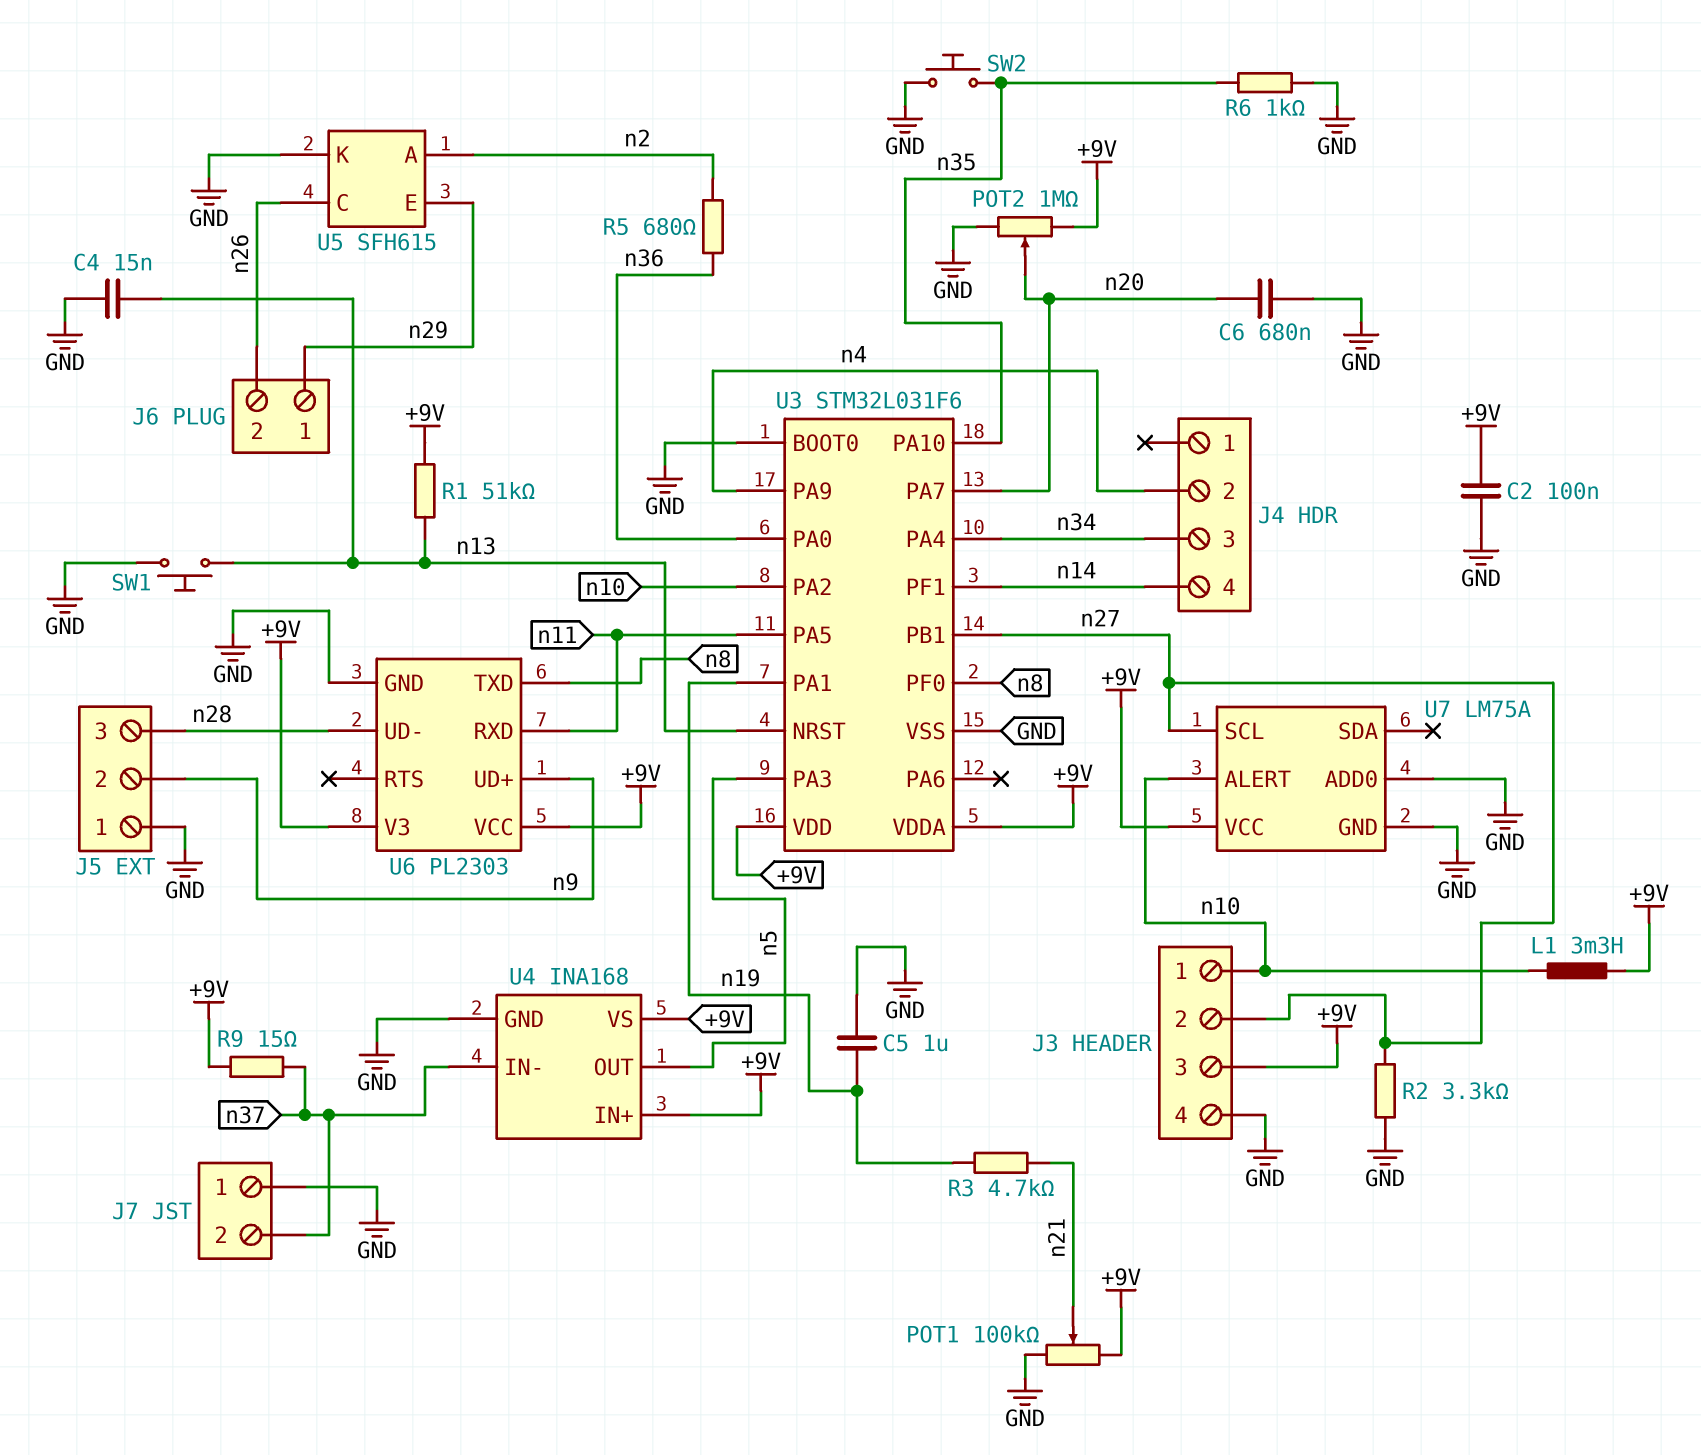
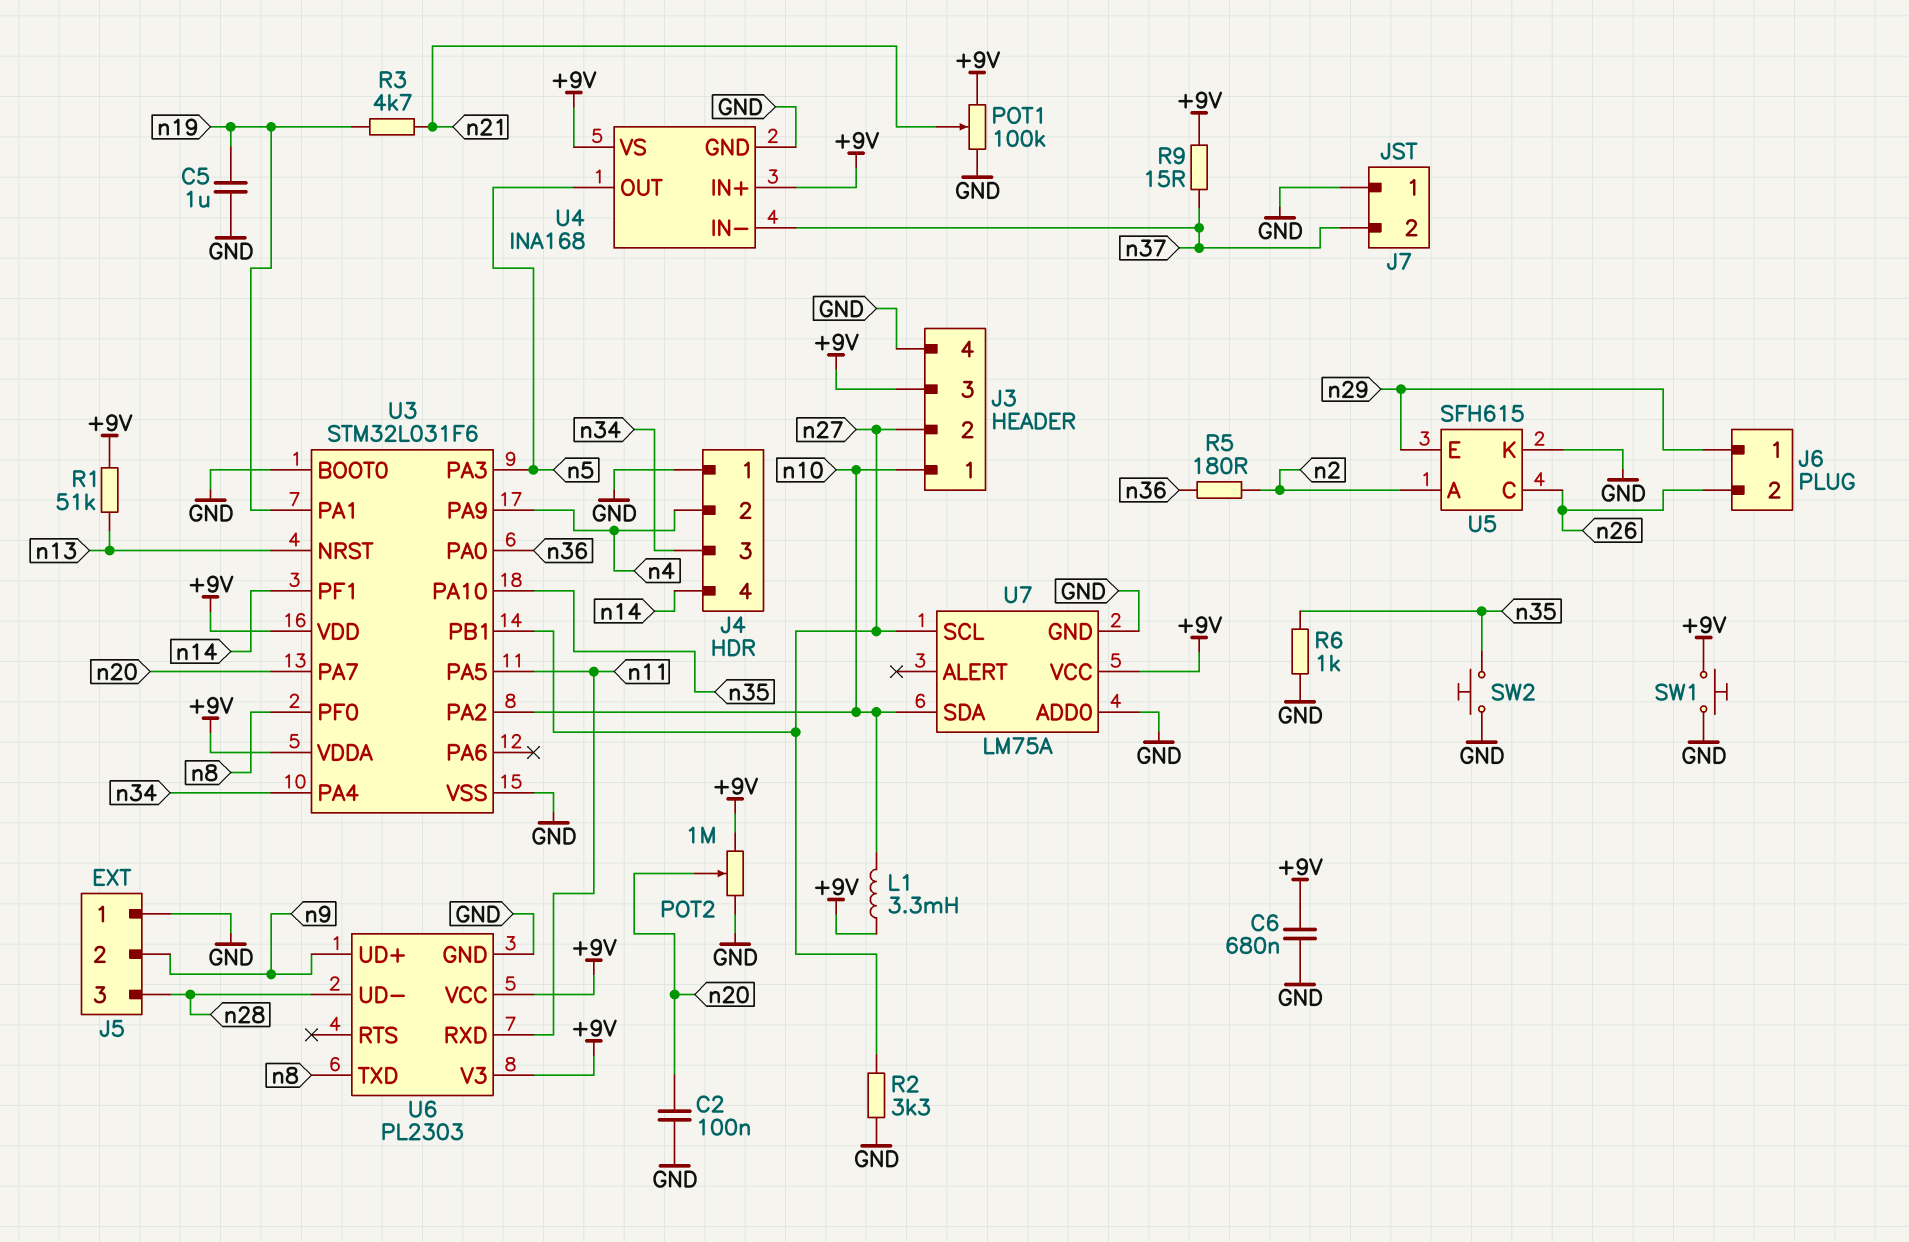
C2: 100nF (+9V, GND) -> 100nF (GND, n20)
C4: 15nF (GND, n13) -> none
C6: 680nF (GND, n20) -> 680nF (+9V, GND)
J4 pin 1: none -> GND
R5: 680 (n2, n36) -> 180 (n2, n36)
SW1: button (GND, n13) -> button (+9V, GND)
U7 pin ALERT: n10 -> none
U7 pin SDA: none -> n10

